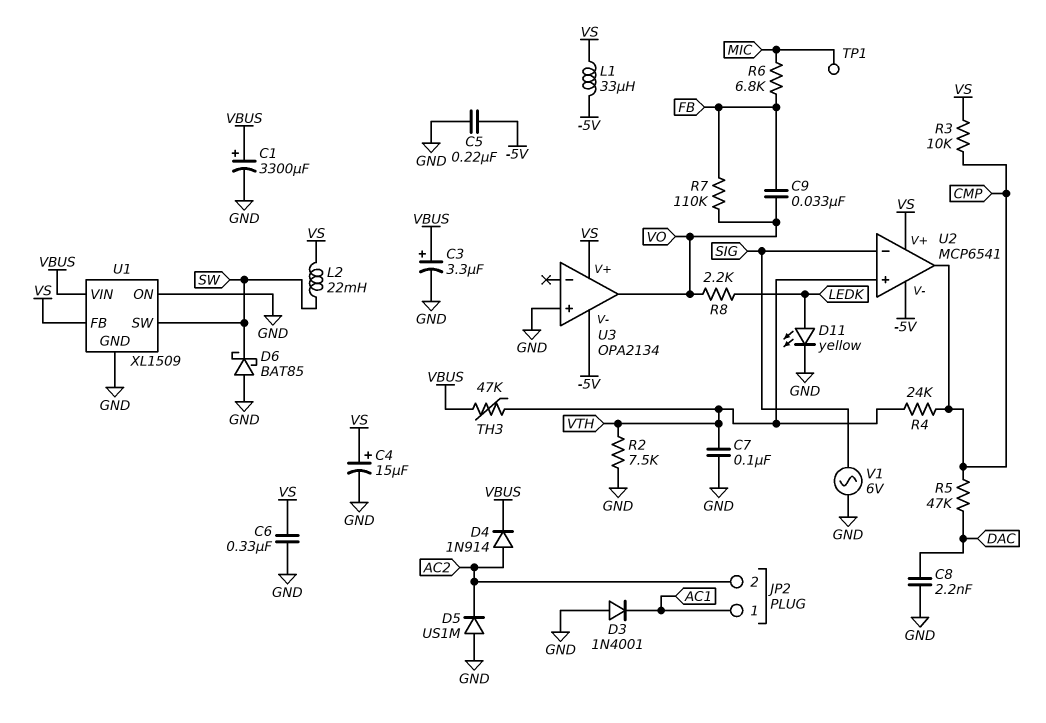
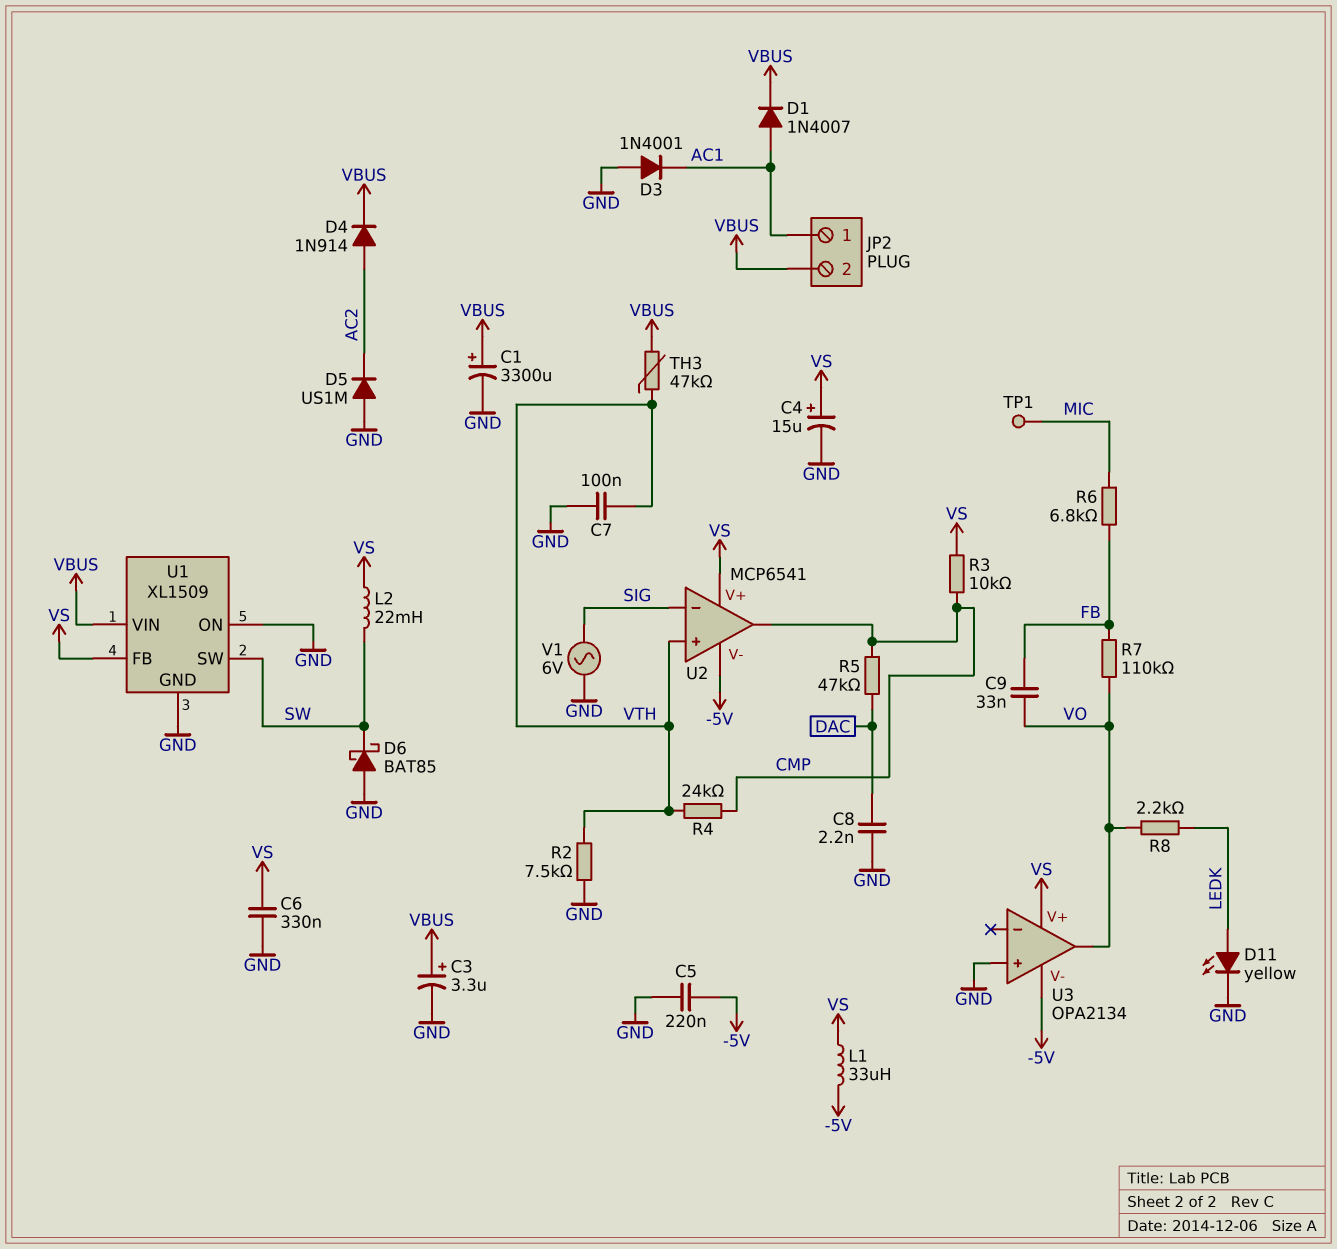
D1: none -> diode 1N4007 (A AC1, K VBUS)
JP2 pin 2: AC2 -> VBUS

